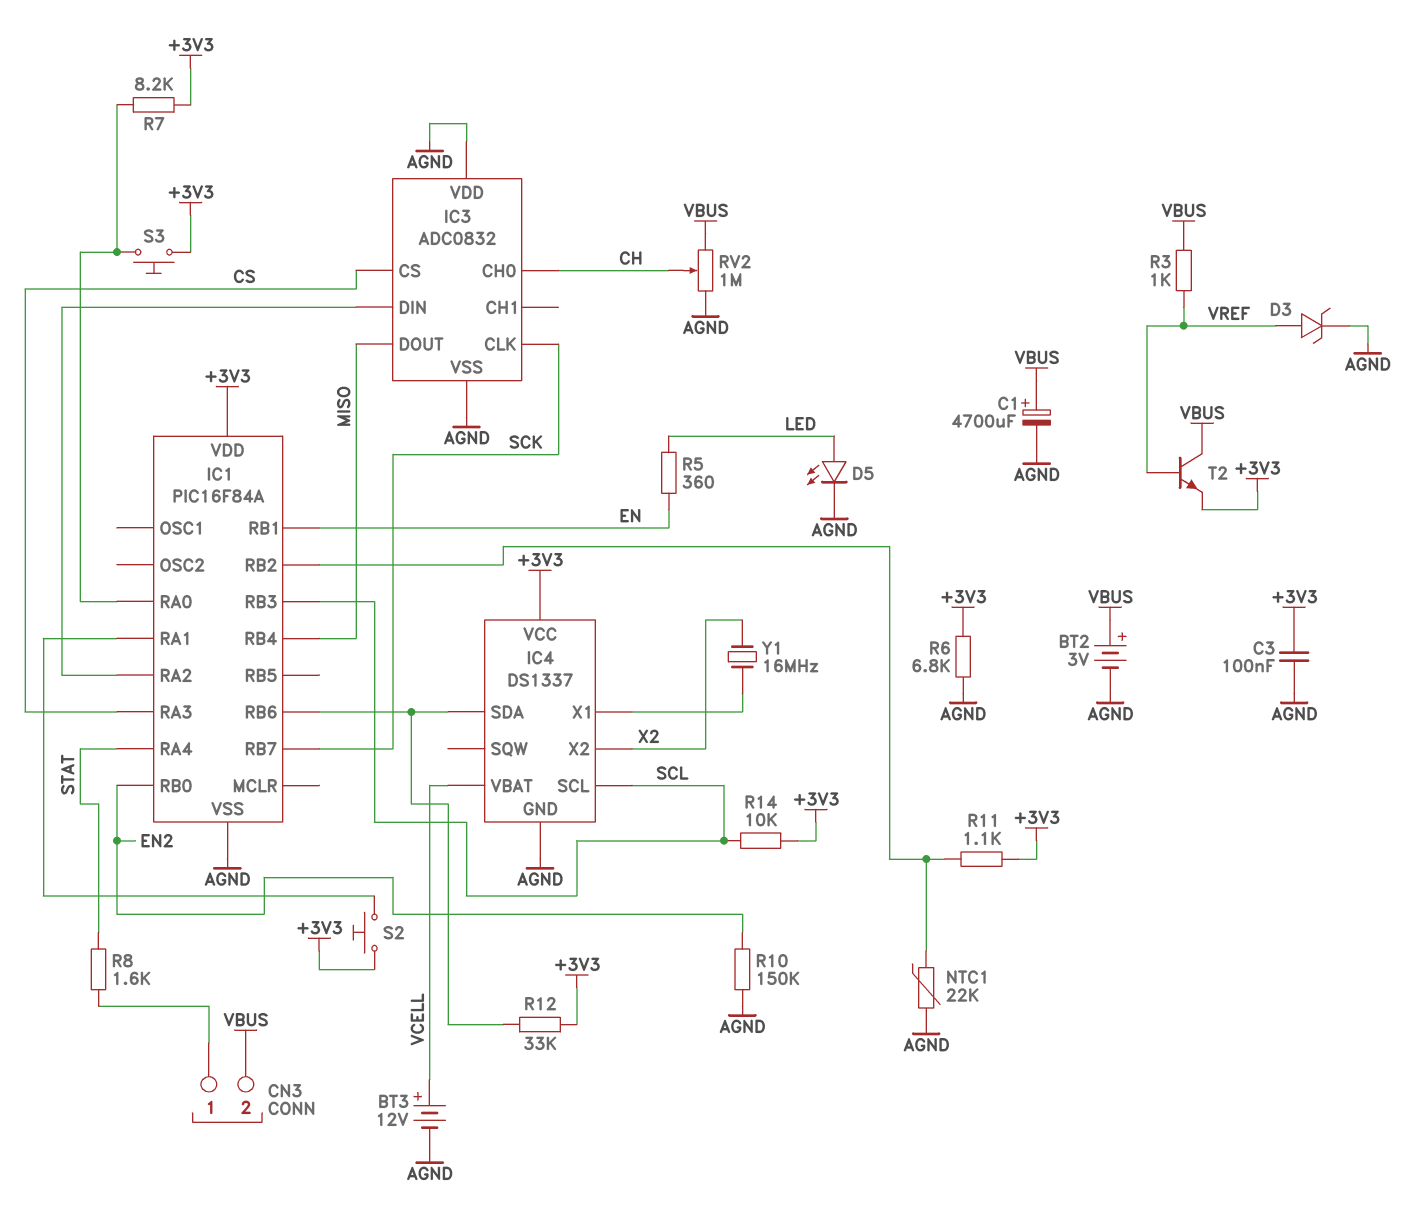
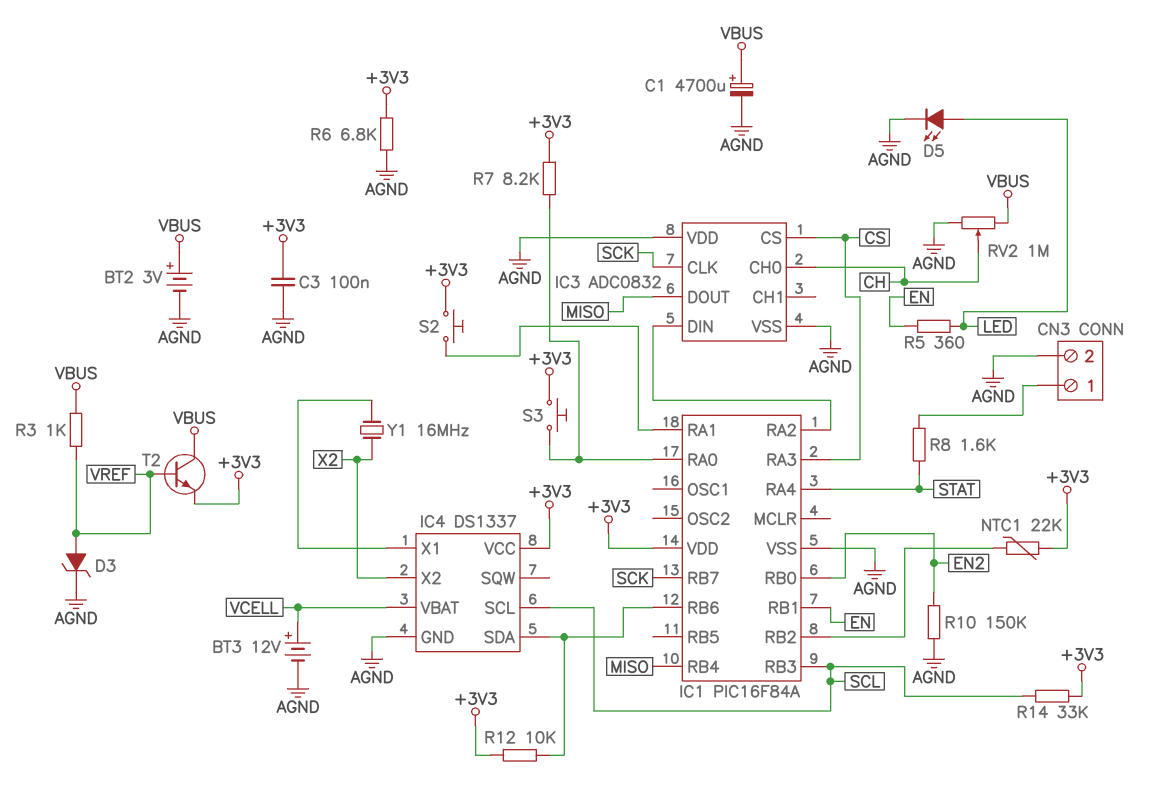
CN3 pin 2: VBUS -> AGND
NTC1: 22k (AGND, IC1/RB2) -> 22k (+3V3, IC1/RB2)
R11: 1.1k (+3V3, IC1/RB2) -> none
R12: 33k (+3V3, IC1/RB6) -> 10k (+3V3, IC1/RB6)
R14: 10k (+3V3, SCL) -> 33k (+3V3, SCL)

